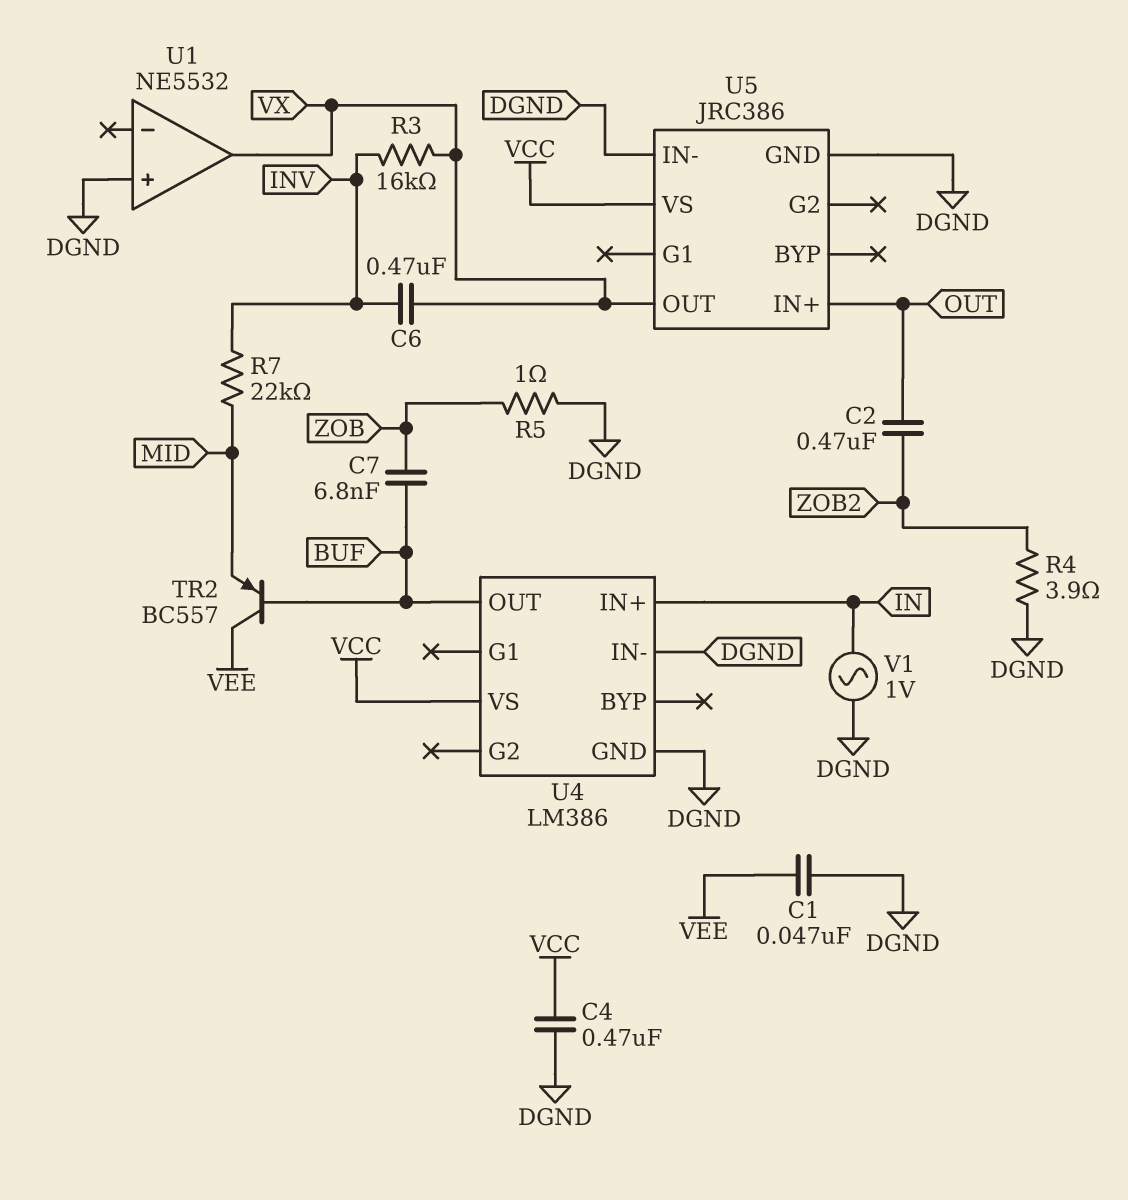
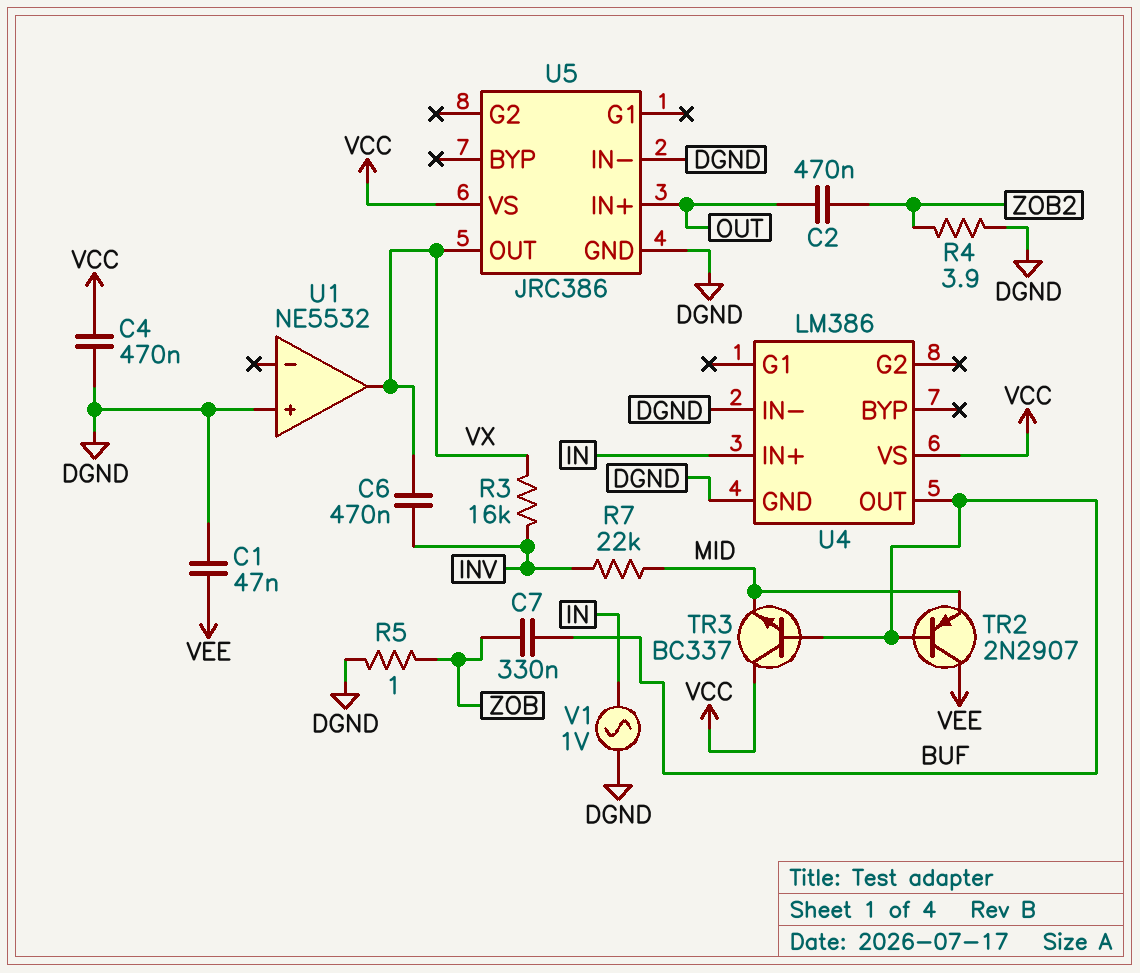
C7: 6.8nF (BUF, ZOB) -> 330nF (BUF, ZOB)
TR2: PNP BC557 (B BUF, C VEE, E MID) -> PNP 2N2907 (B BUF, C VEE, E MID)
TR3: none -> NPN BC337 (B BUF, C VCC, E MID)

